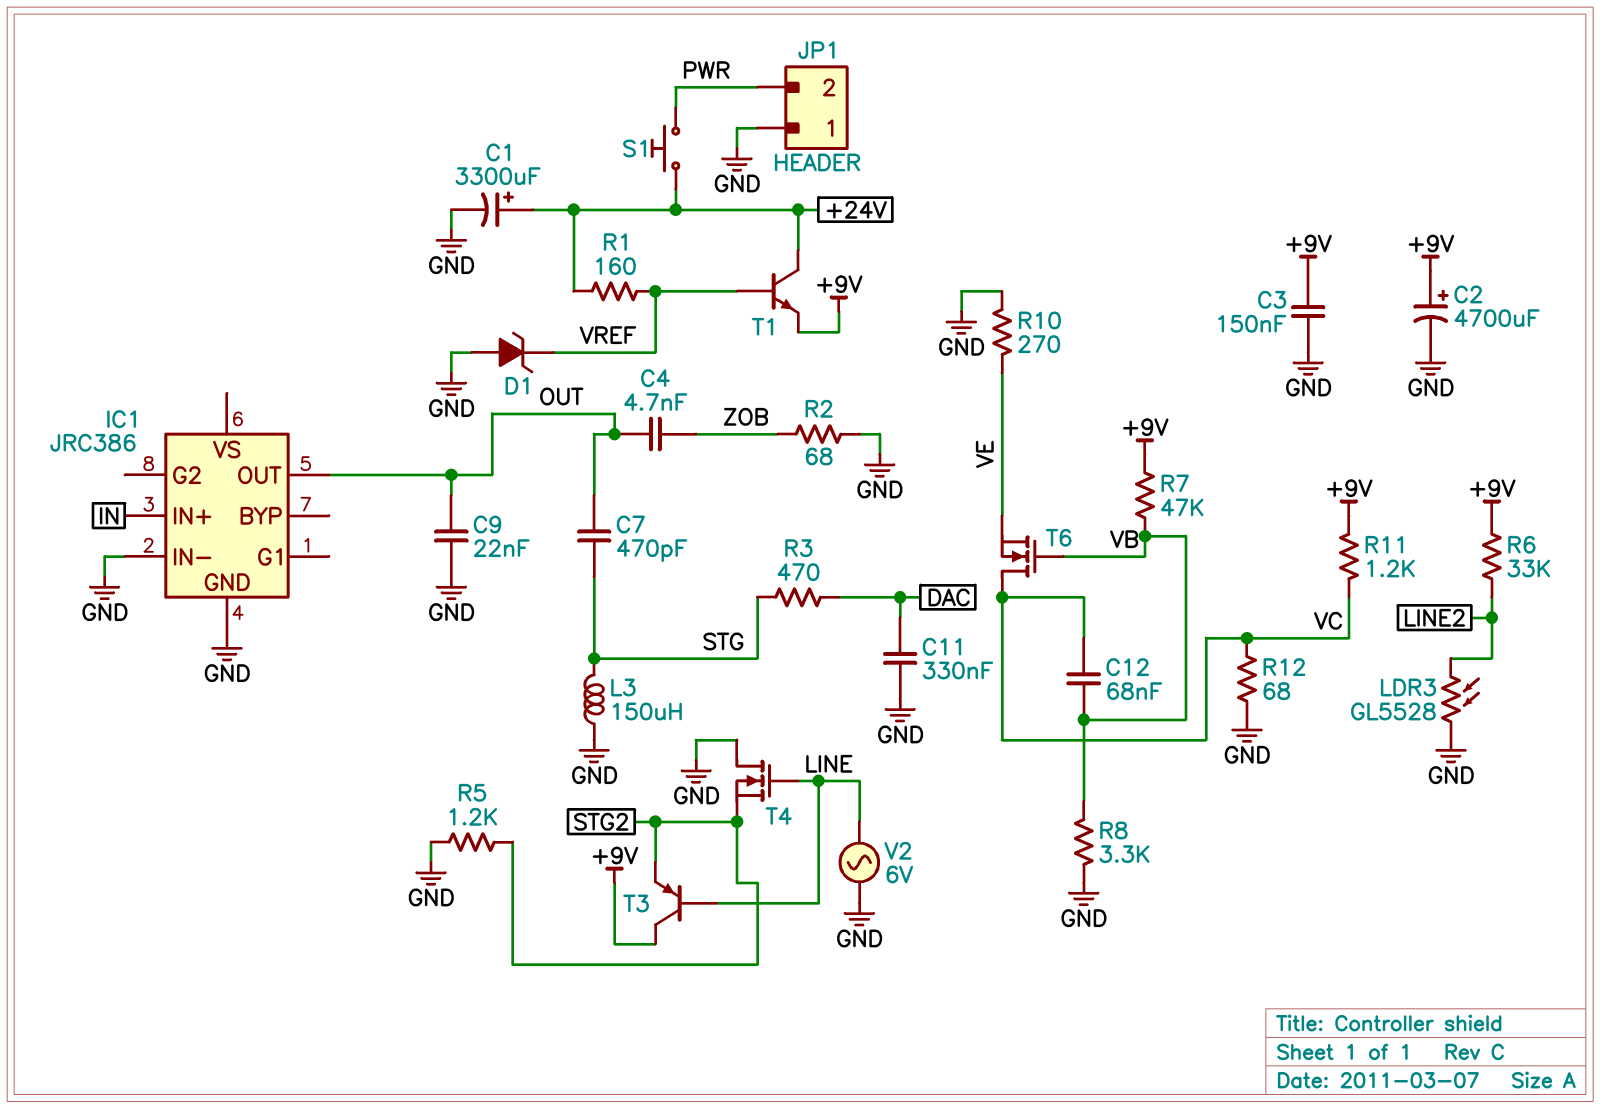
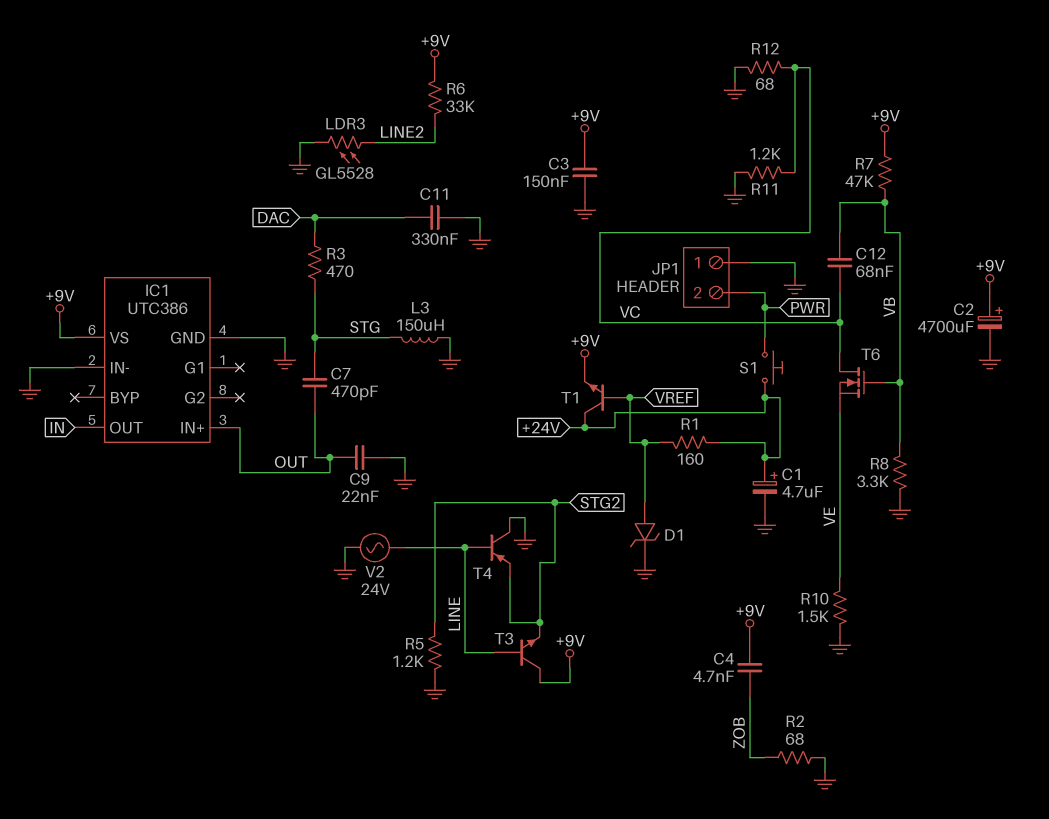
C1: 3300uF (plus +24V, minus GND) -> 4.7uF (plus +24V, minus GND)
C4: 4.7nF (OUT, ZOB) -> 4.7nF (+9V, ZOB)
D1: zener (A GND, K VREF) -> zener (A VREF, K GND)
IC1: JRC386 -> UTC386
IC1 pin IN+: IN -> OUT
IC1 pin OUT: OUT -> IN
IC1 pin VS: none -> +9V
R10: 270 (GND, VE) -> 1.5k (GND, VE)
R11: 1.2k (+9V, VC) -> 1.2k (GND, VC)
T3: PNP (B LINE, C +9V, E STG2) -> NPN (B LINE, C +9V, E STG2)
T4: NMOS (G LINE, D GND, S STG2) -> PNP (B LINE, C GND, E STG2)
V2: AC 6V (GND, LINE) -> AC 24V (GND, LINE)

